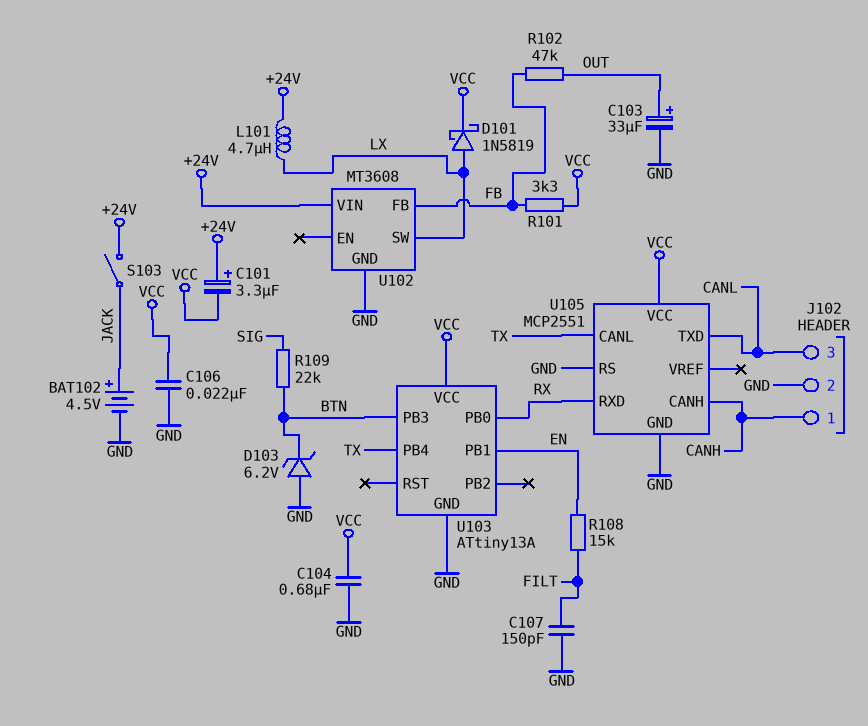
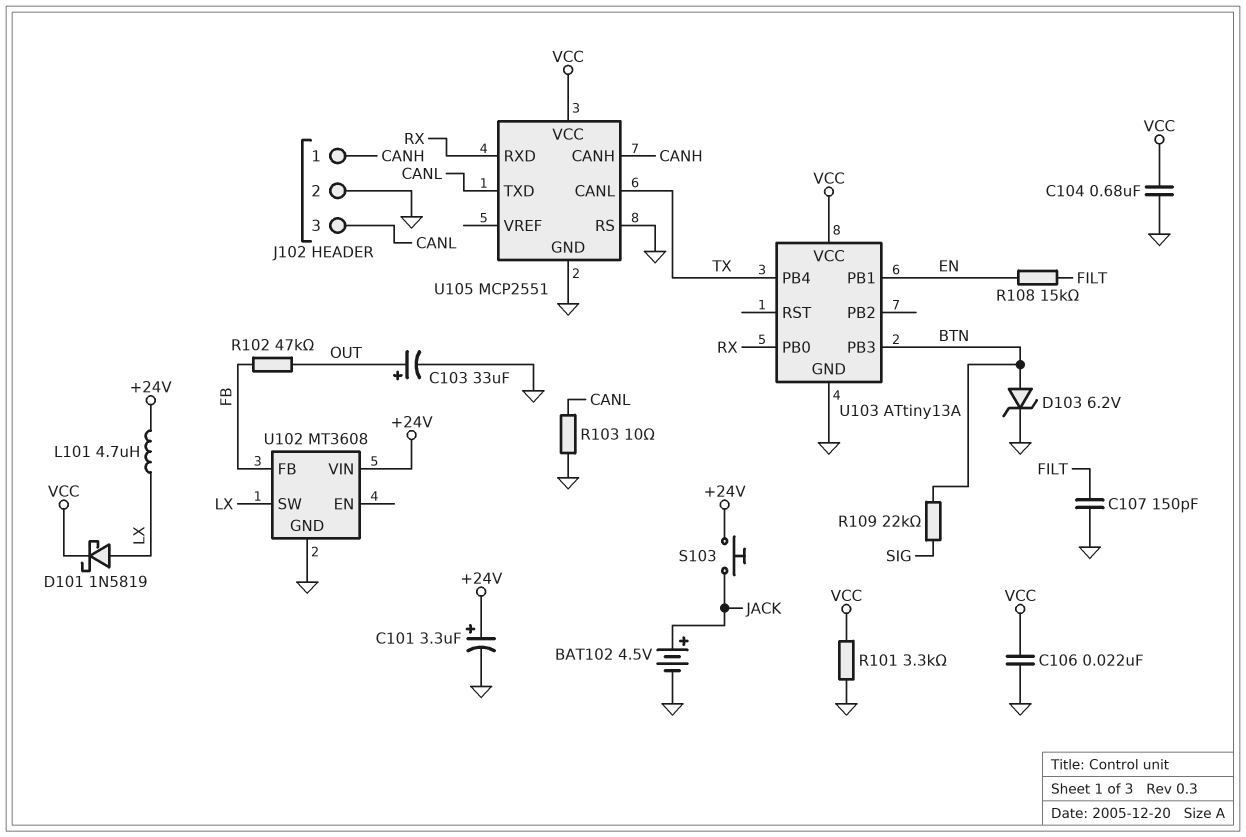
C101: 3.3uF (plus +24V, minus VCC) -> 3.3uF (plus +24V, minus GND)
D103: zener 6.2V (A GND, K BTN) -> zener 6.2V (A BTN, K GND)
R101: 3.3k (FB, VCC) -> 3.3k (GND, VCC)
R103: none -> 10 (CANL, GND)
S103: switch (+24V, JACK) -> button (+24V, JACK)

